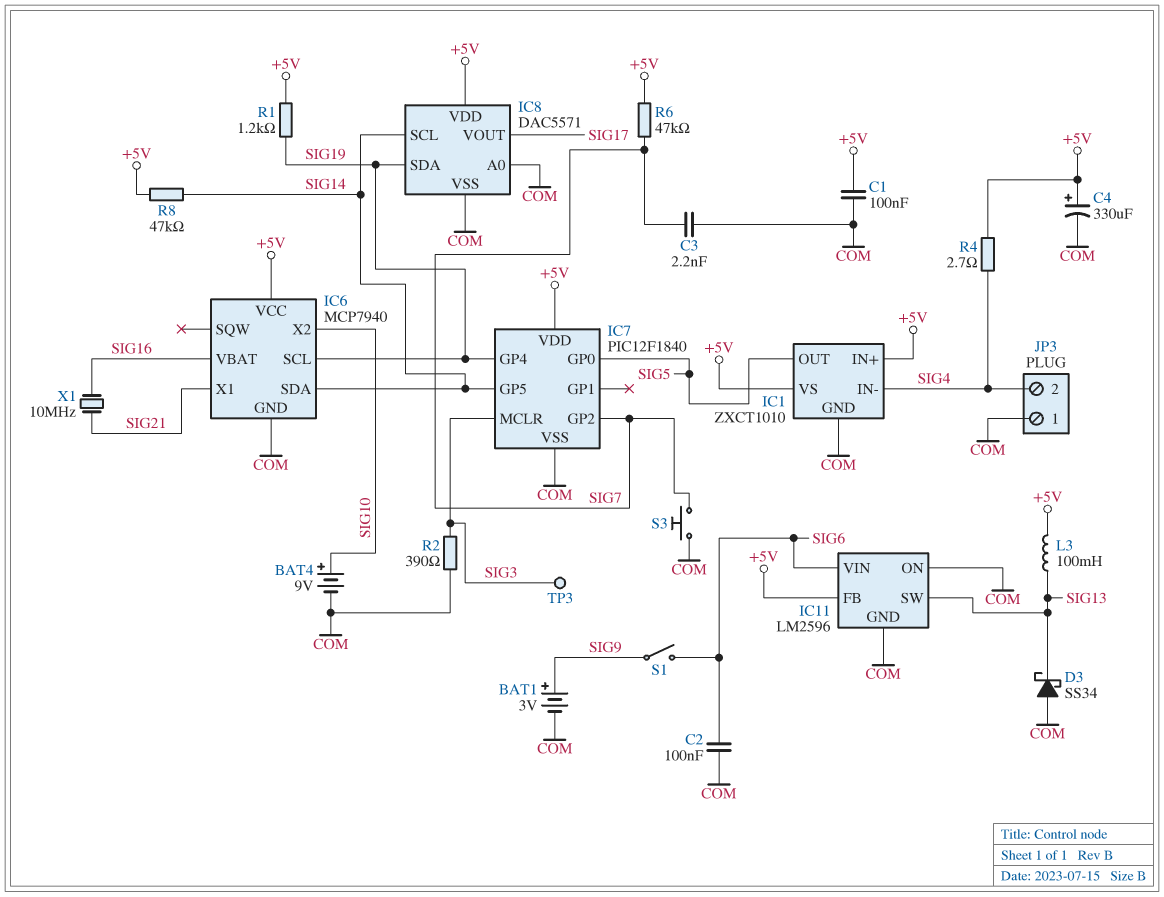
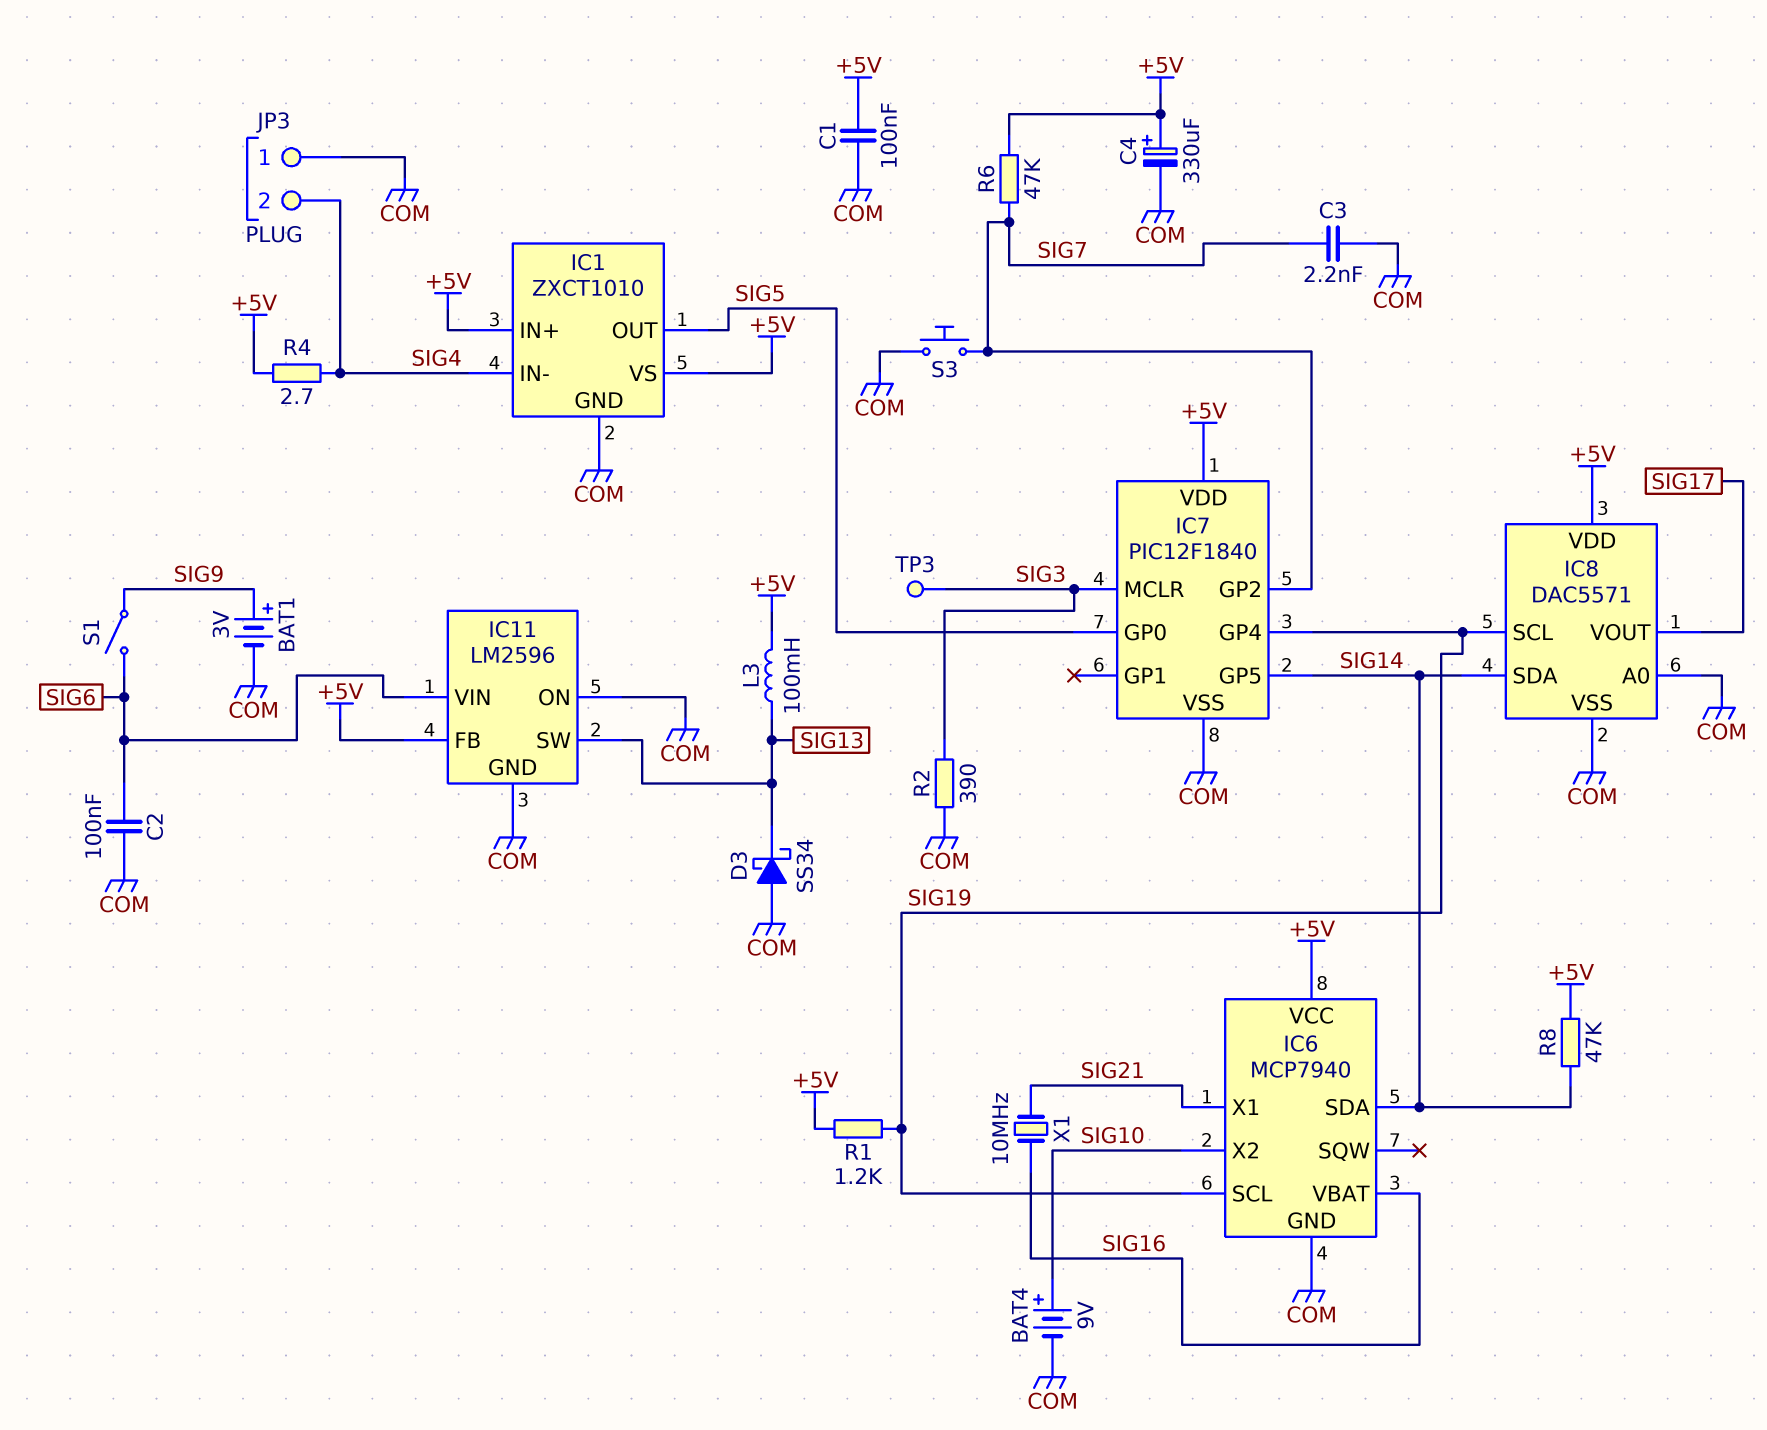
IC8 pin SCL: SIG14 -> SIG19
IC8 pin SDA: SIG19 -> SIG14

